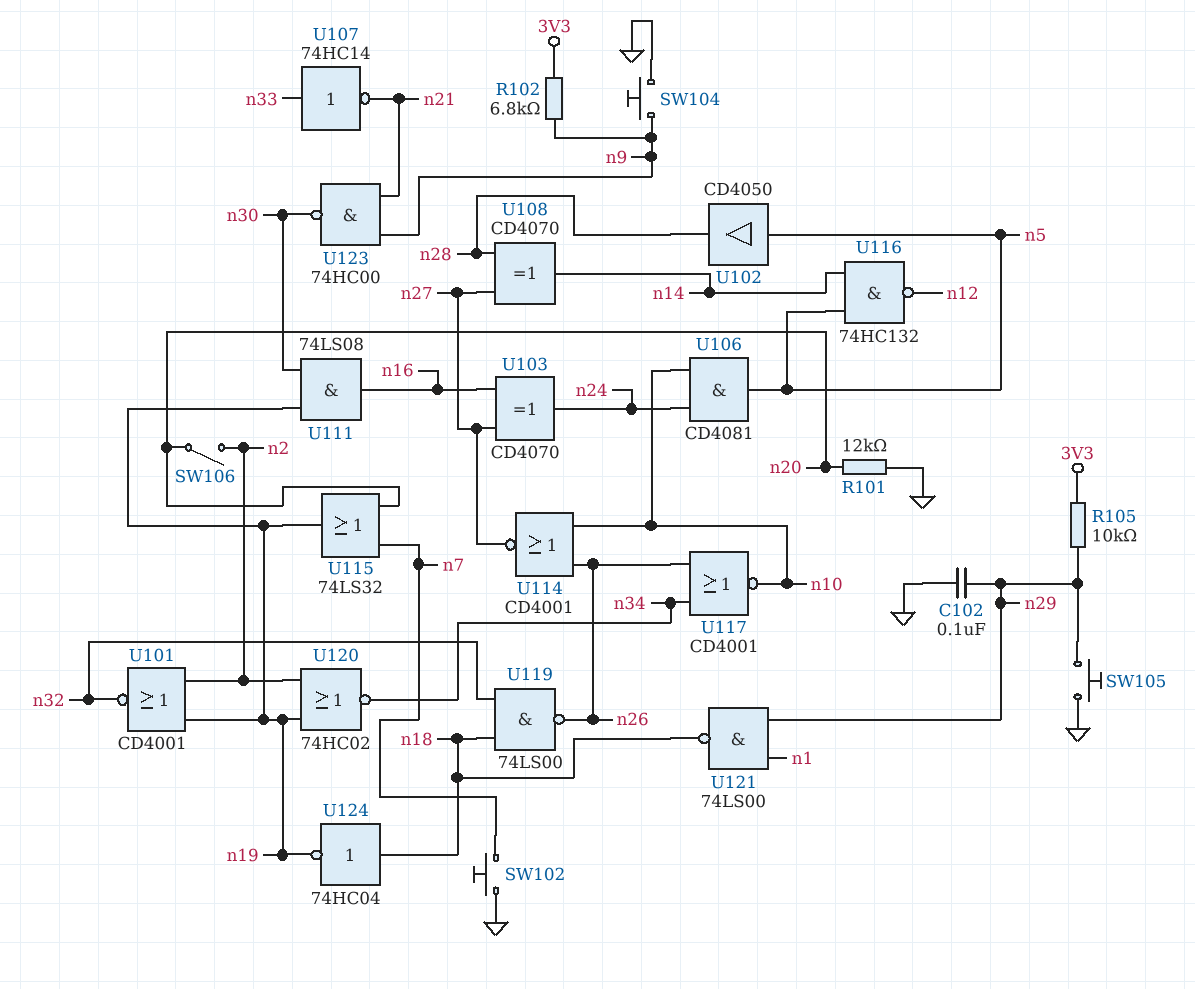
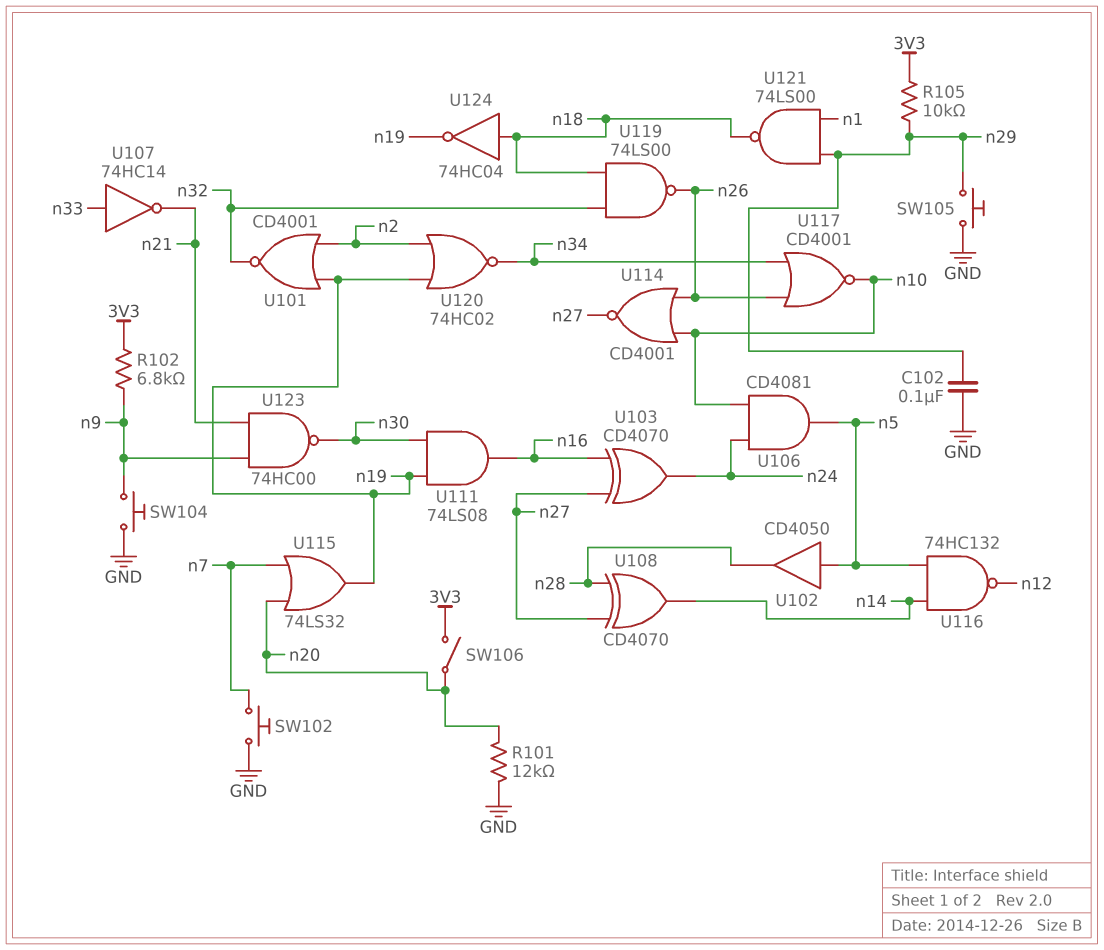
SW106: switch (n2, n20) -> switch (3V3, n20)

